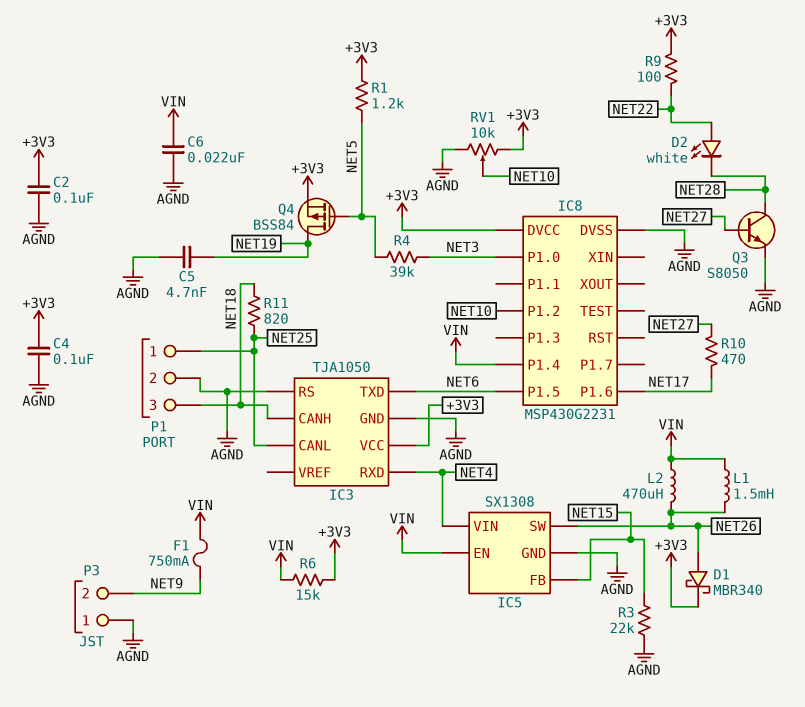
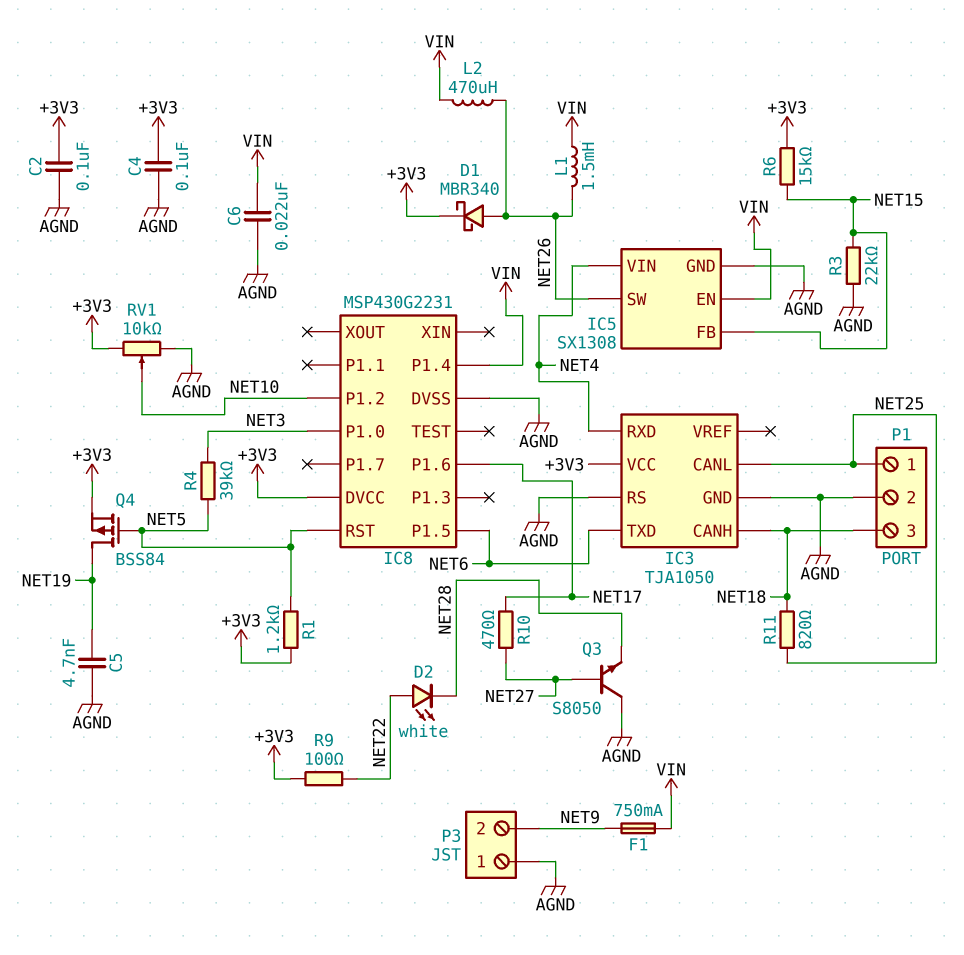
IC8 pin RST: none -> NET5
Q3: NPN S8050 (B NET27, C NET28, E AGND) -> NPN S8050 (B NET27, C AGND, E NET28)
R6: 15k (+3V3, VIN) -> 15k (+3V3, NET15)

